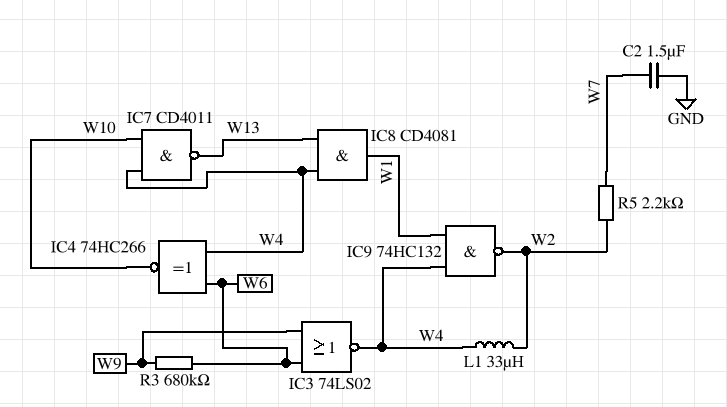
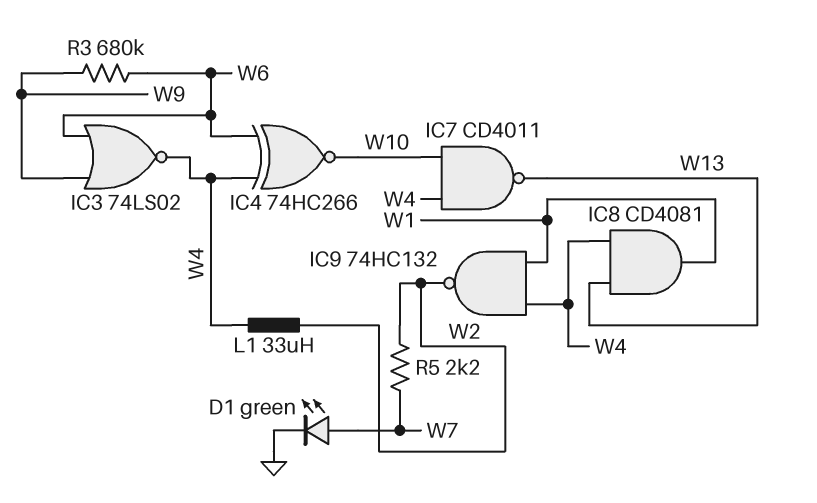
C2: 1.5uF (GND, W7) -> none
D1: none -> LED green (A W7, K GND)

